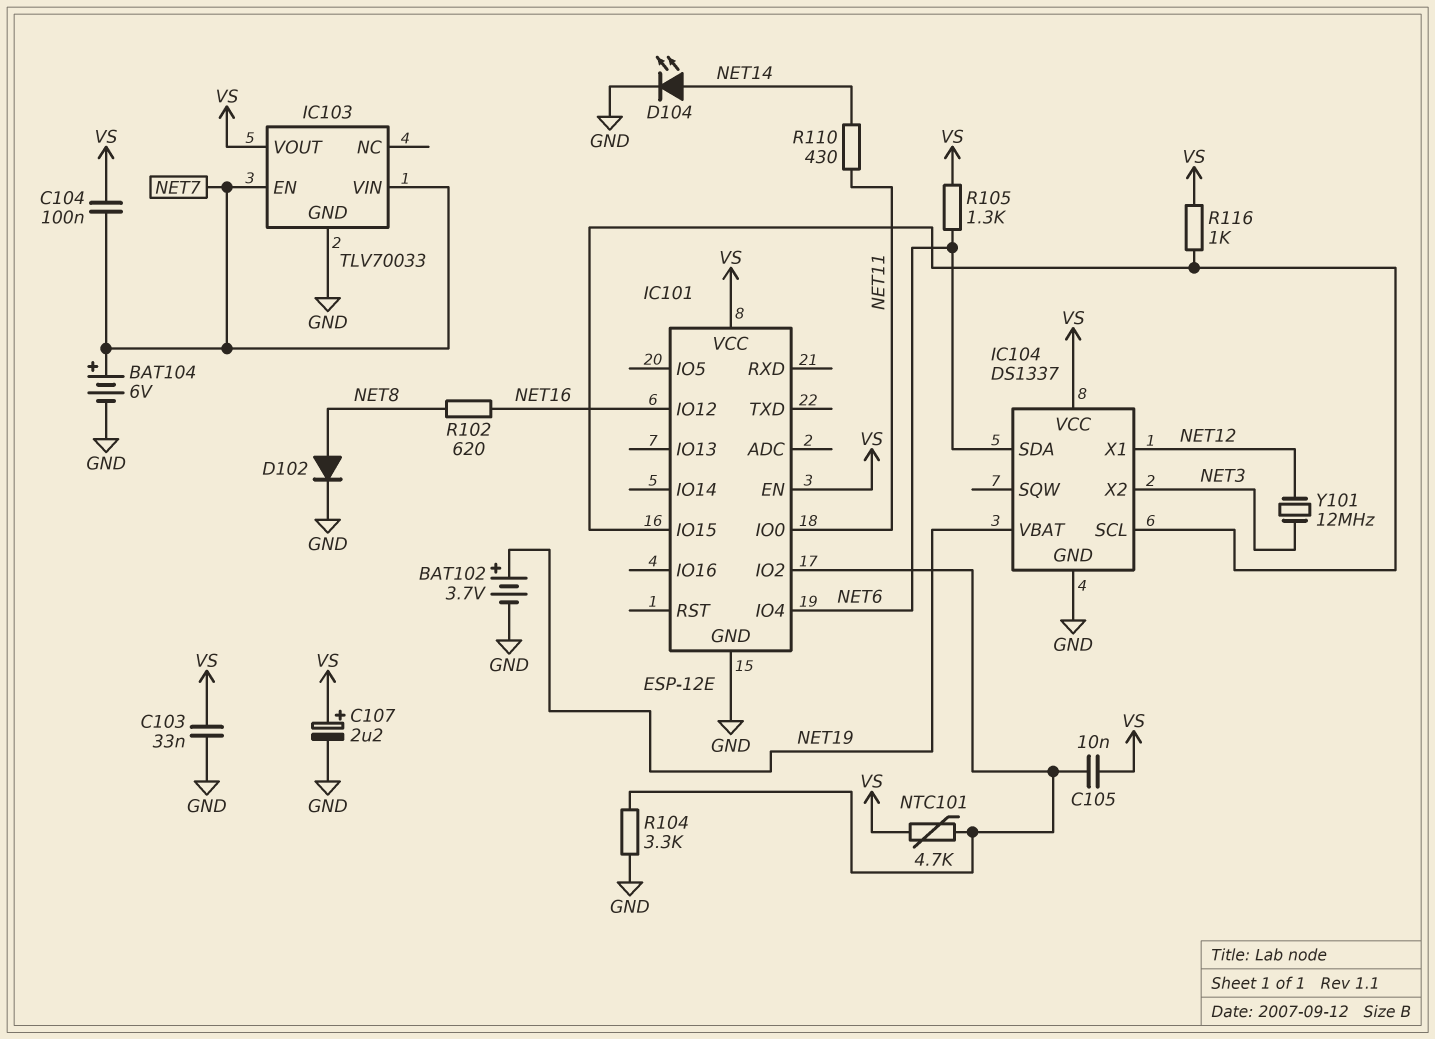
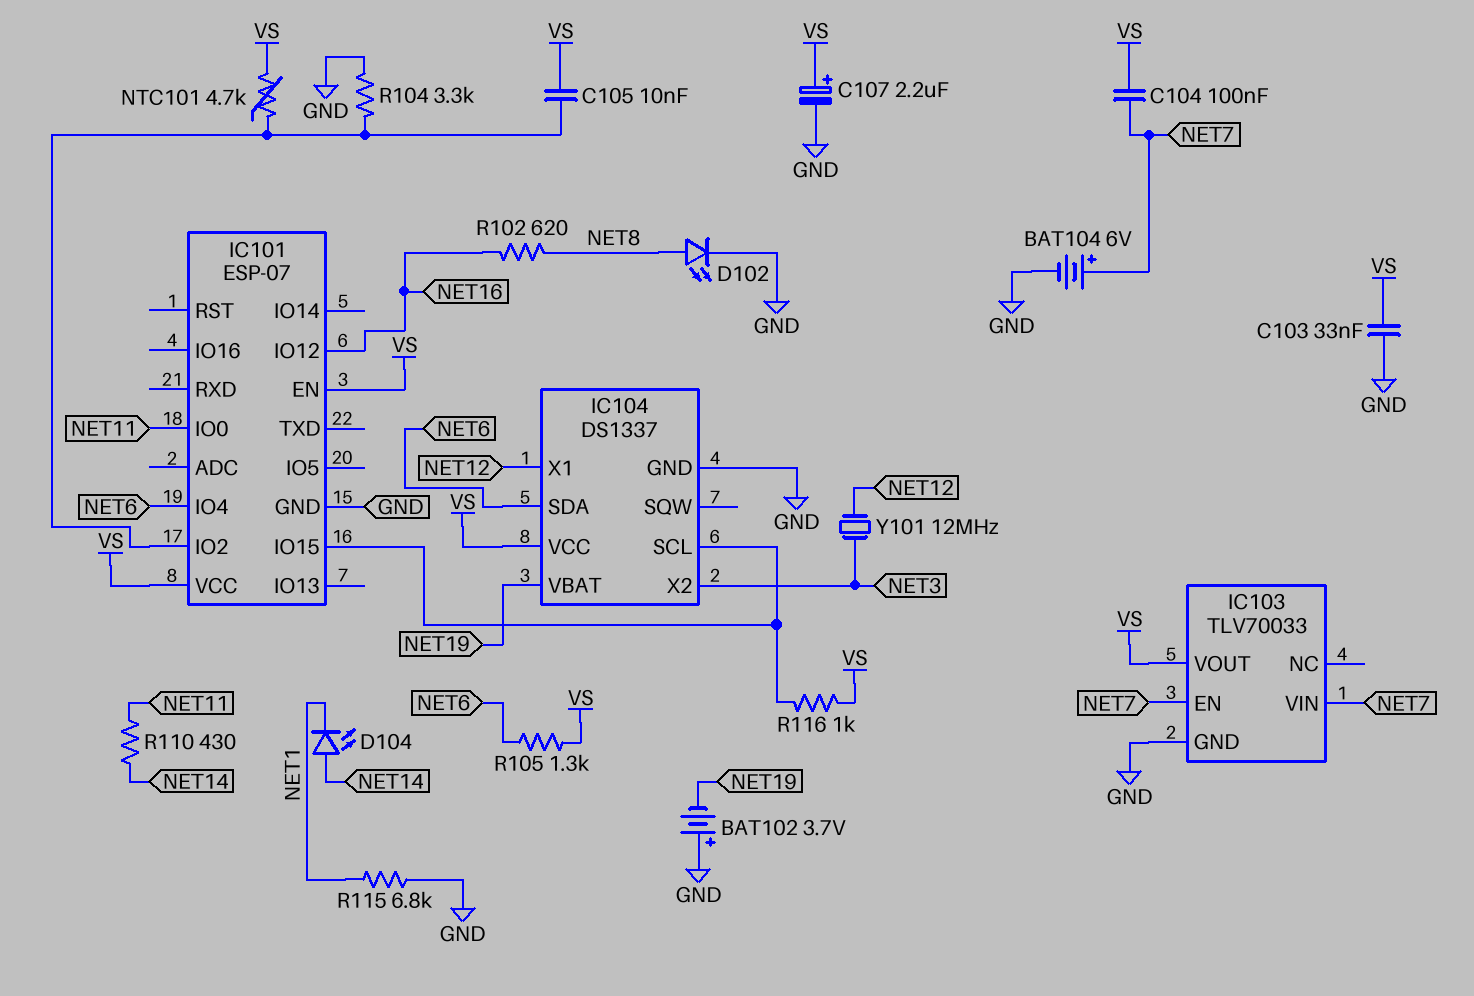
BAT102: 3.7V (plus NET19, minus GND) -> 3.7V (plus GND, minus NET19)
D102: diode (A NET8, K GND) -> LED (A NET8, K GND)
D104: LED (A NET14, K GND) -> LED (A NET14, K NET1)
IC101: ESP-12E -> ESP-07
R115: none -> 6.8k (GND, NET1)

